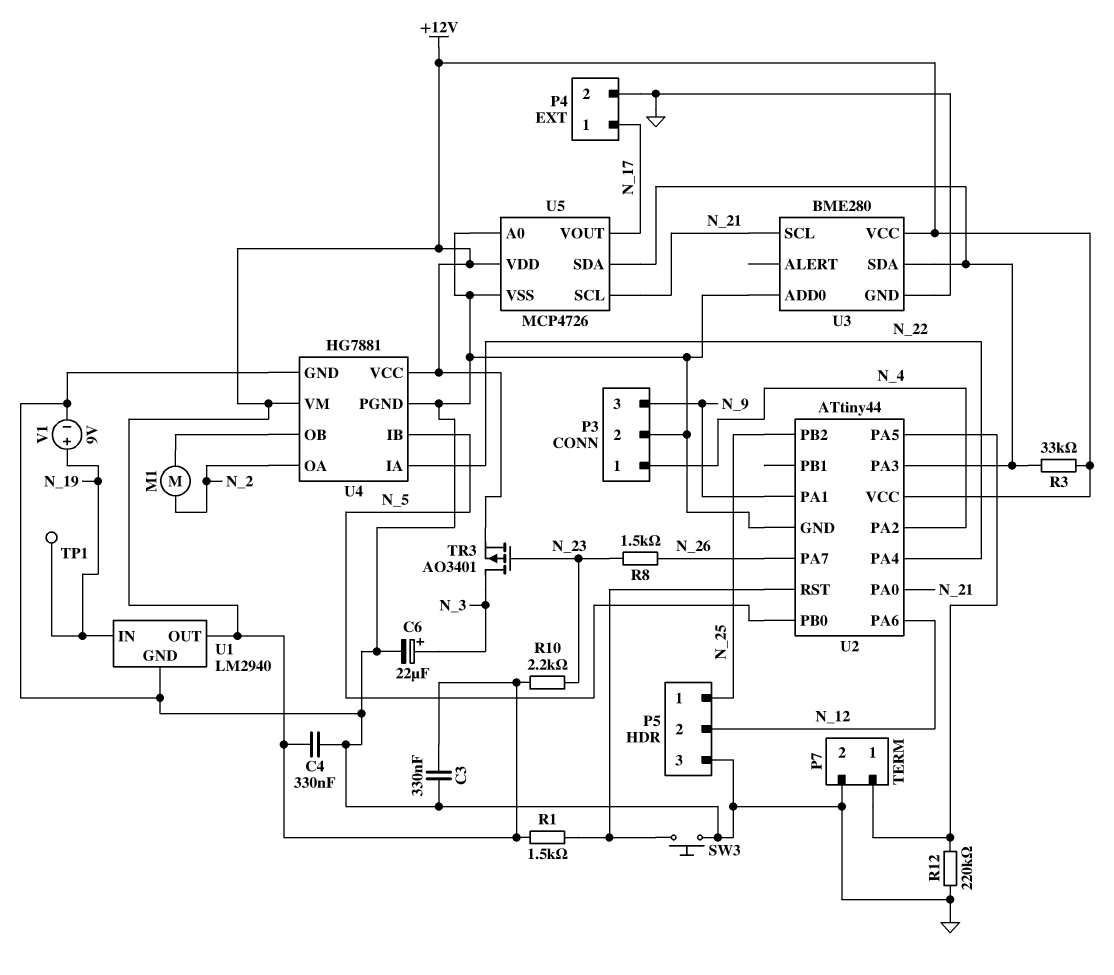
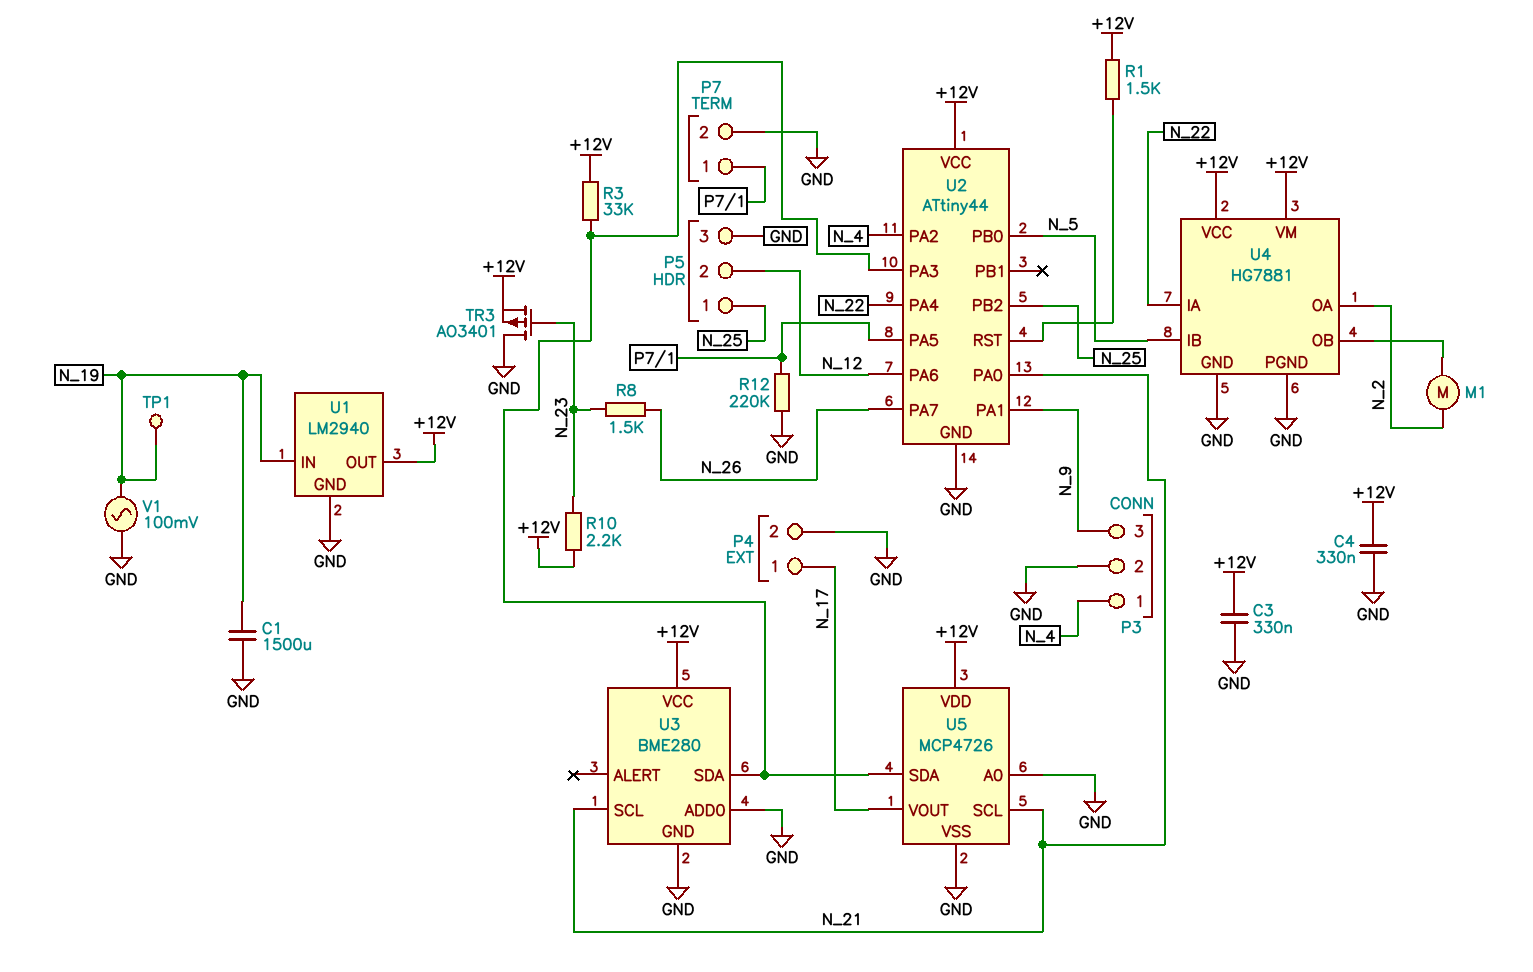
C1: none -> 1500uF (GND, N_19)
C6: 22uF (plus N_3, minus GND) -> none
SW3: button (GND, U2/RST) -> none
TR3: PMOS AO3401 (G N_23, D N_3, S +12V) -> PMOS AO3401 (G N_23, D GND, S +12V)
V1: 9V (plus N_19, minus GND) -> AC 100mV (GND, N_19)

